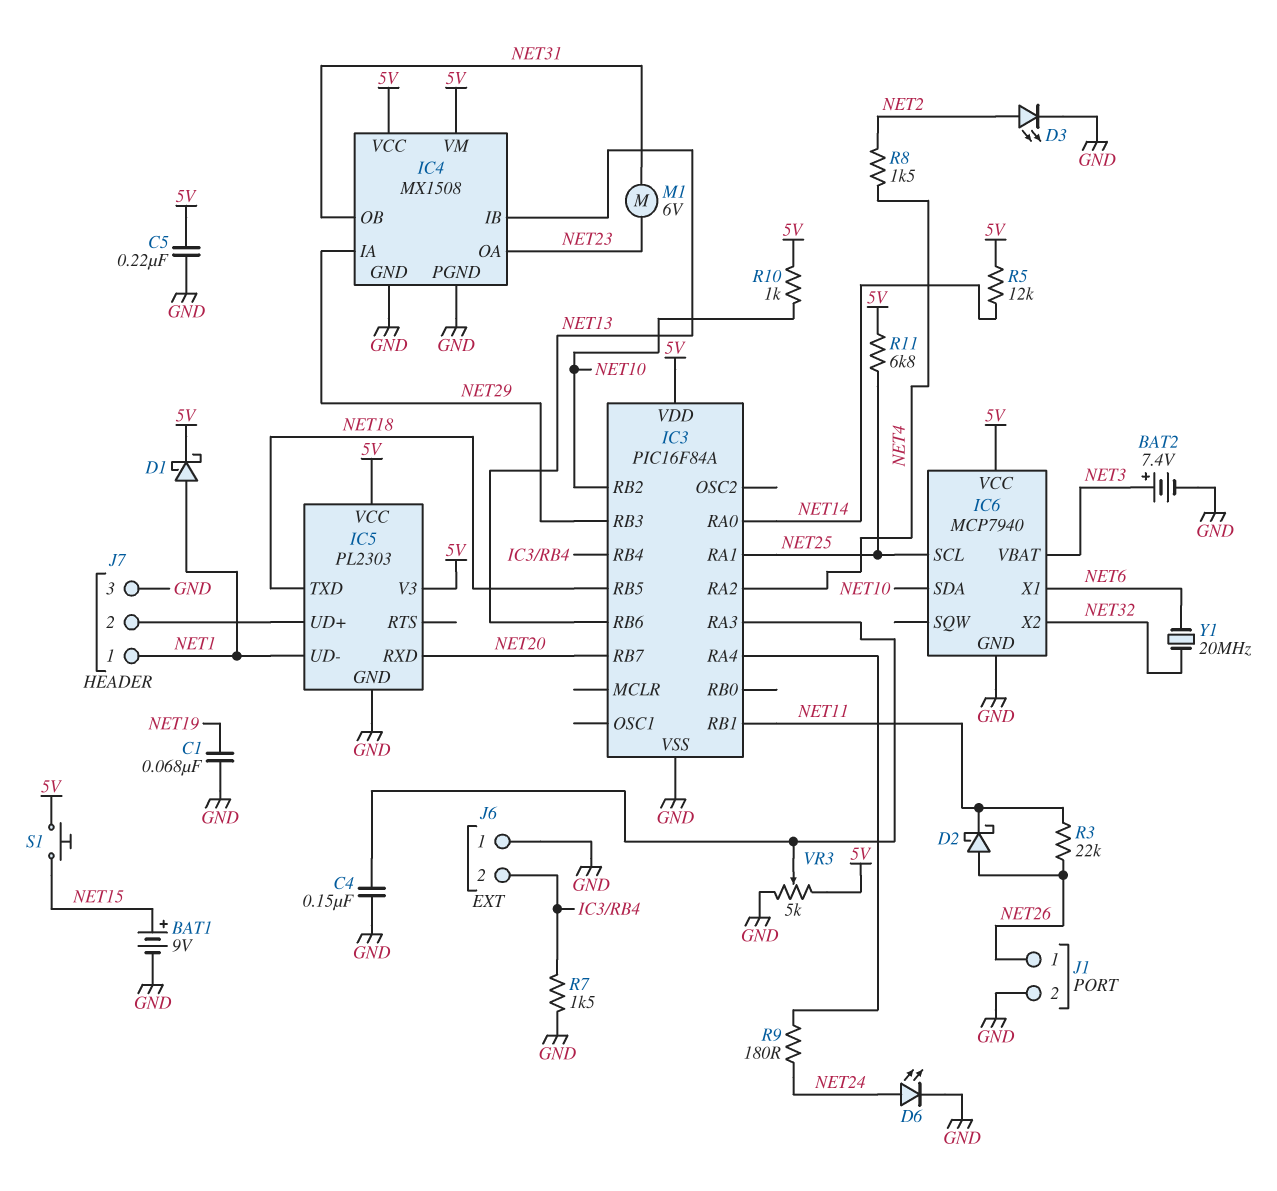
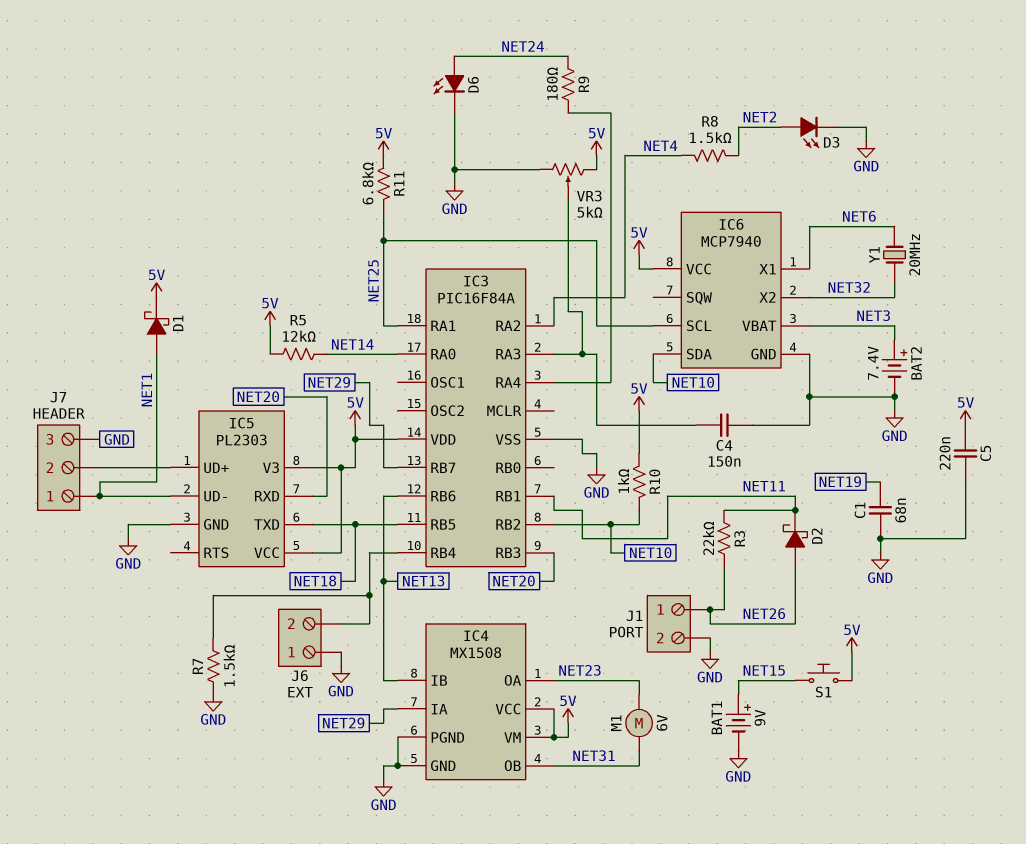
IC3 pin RB3: NET29 -> NET20
IC3 pin RB7: NET20 -> NET29

